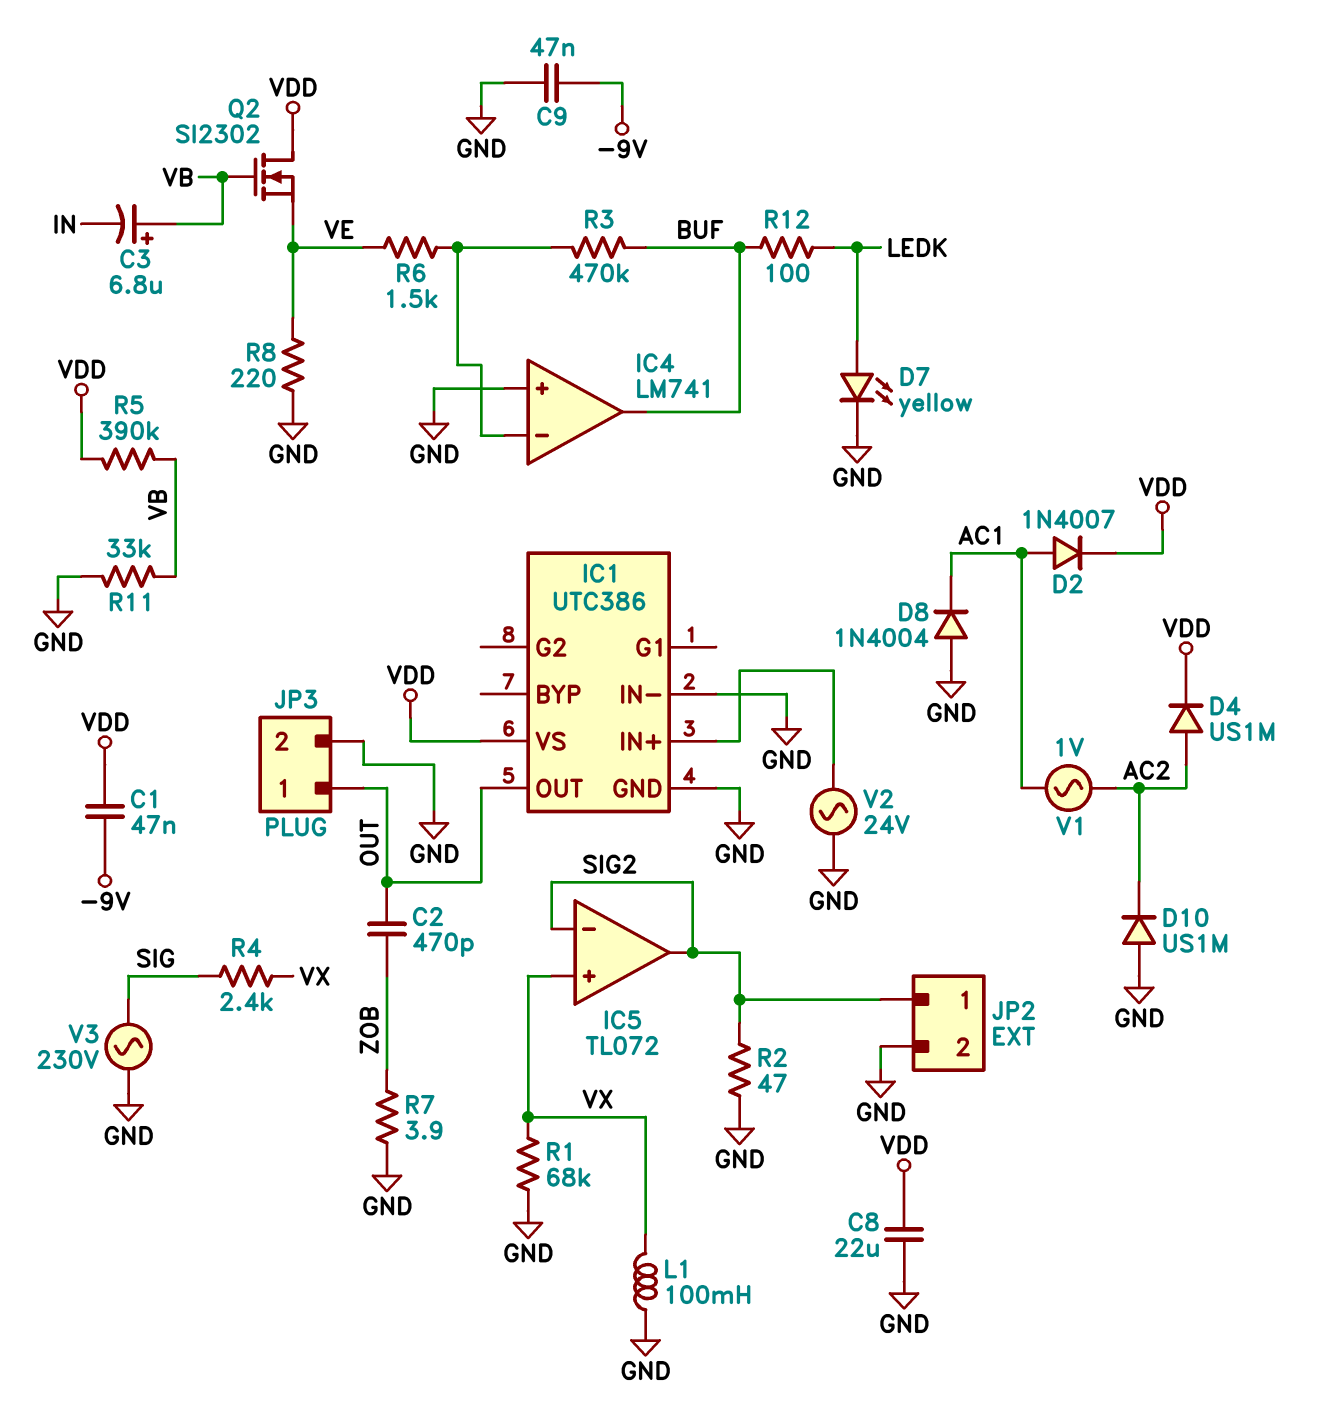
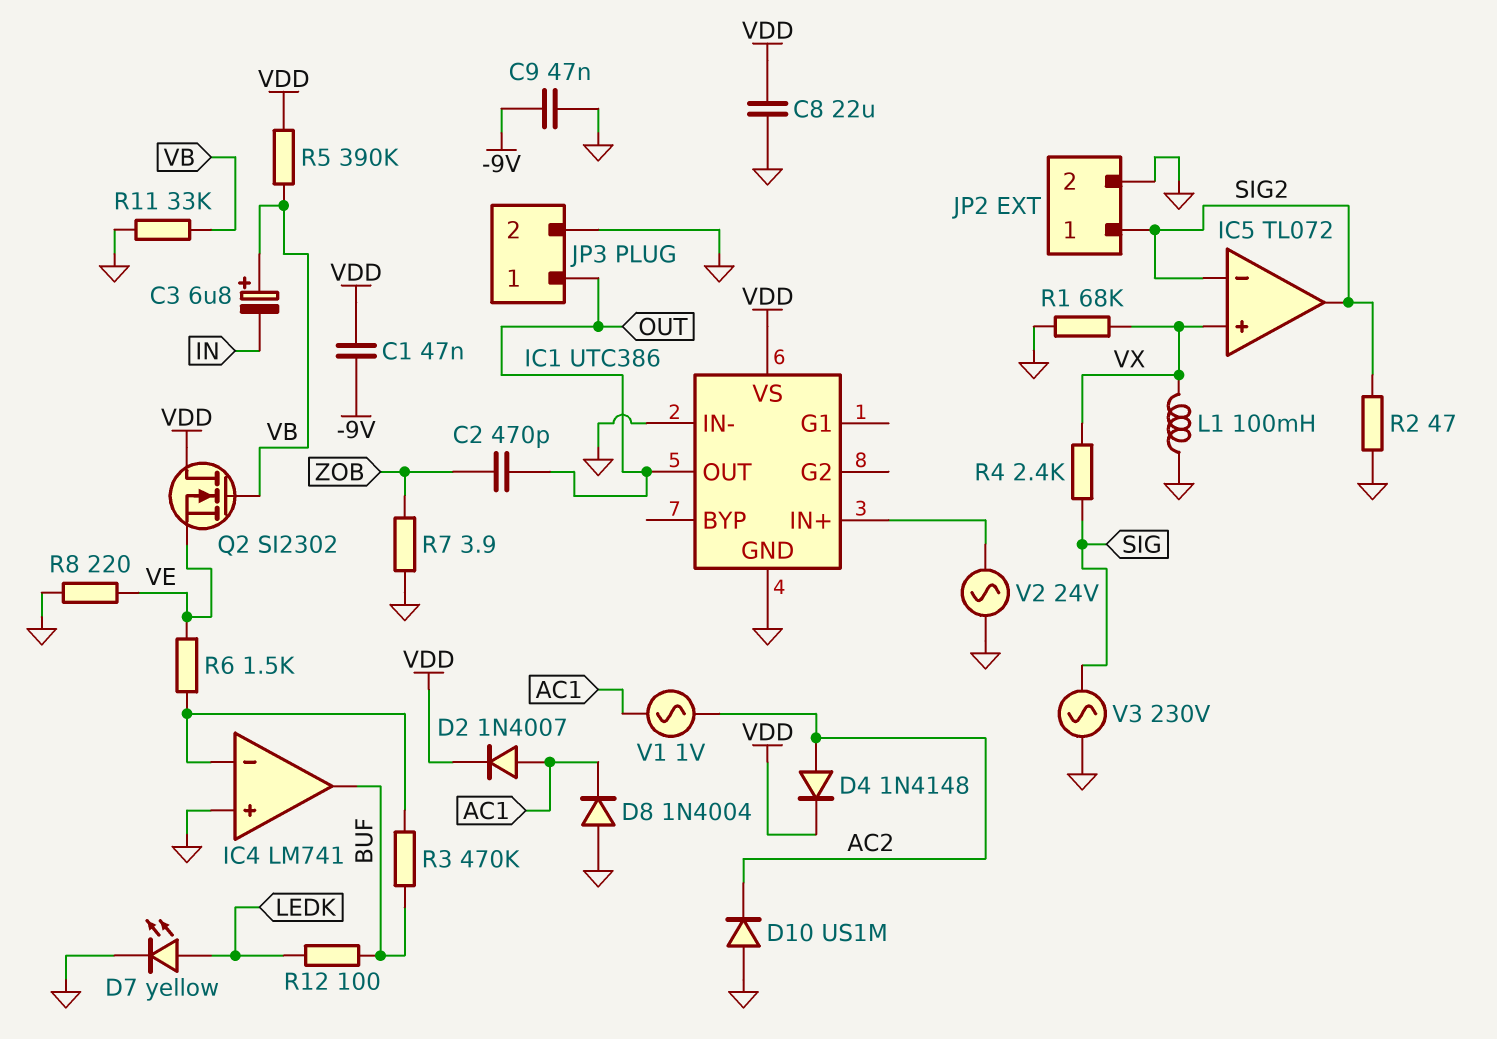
D4: diode US1M (A AC2, K VDD) -> diode 1N4148 (A AC2, K VDD)

